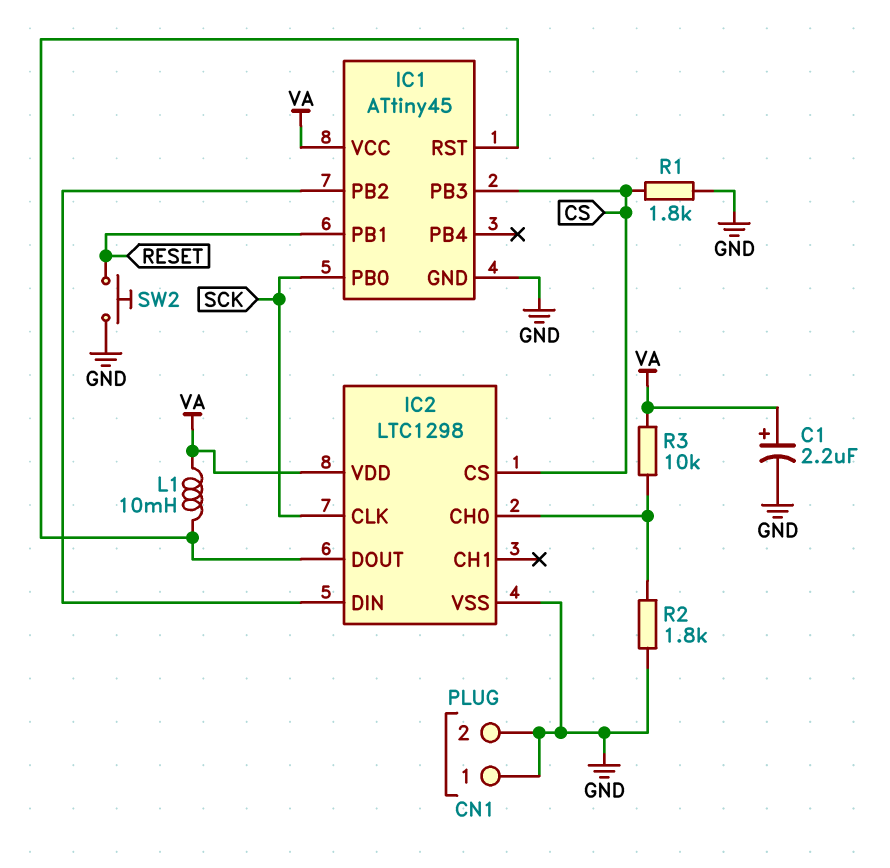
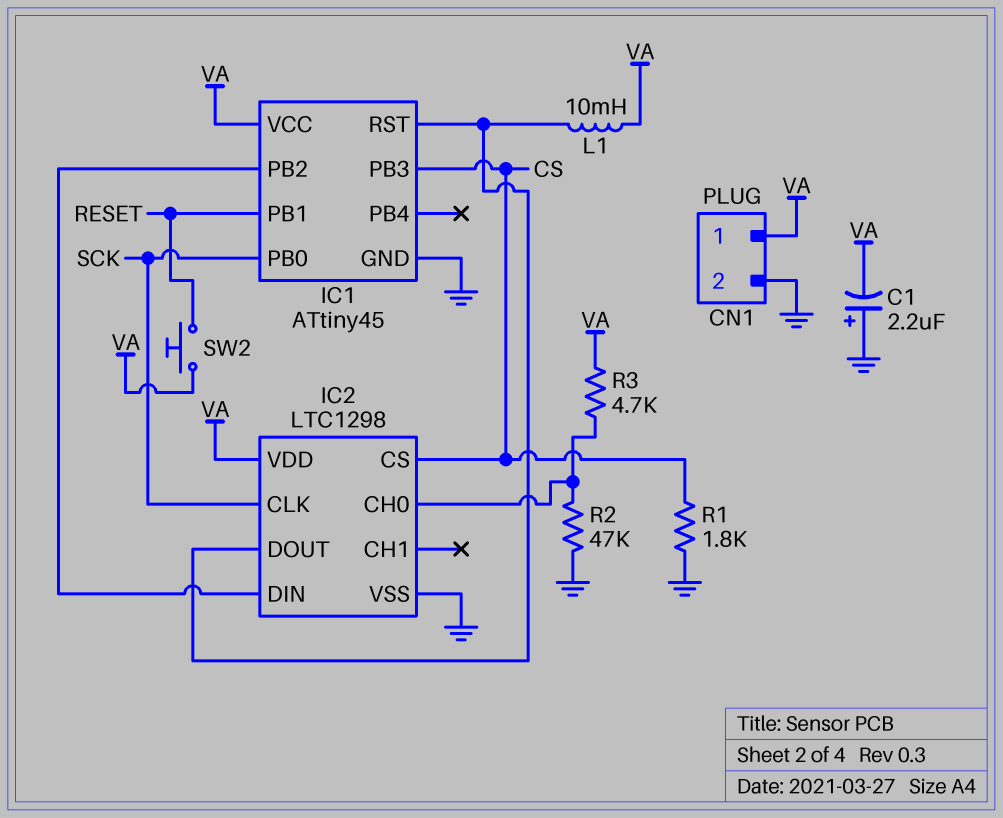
C1: 2.2uF (plus VA, minus GND) -> 2.2uF (plus GND, minus VA)
CN1 pin 1: GND -> VA
R2: 1.8k (GND, IC2/CH0) -> 47k (GND, IC2/CH0)
R3: 10k (IC2/CH0, VA) -> 4.7k (IC2/CH0, VA)
SW2: button (GND, RESET) -> button (RESET, VA)

